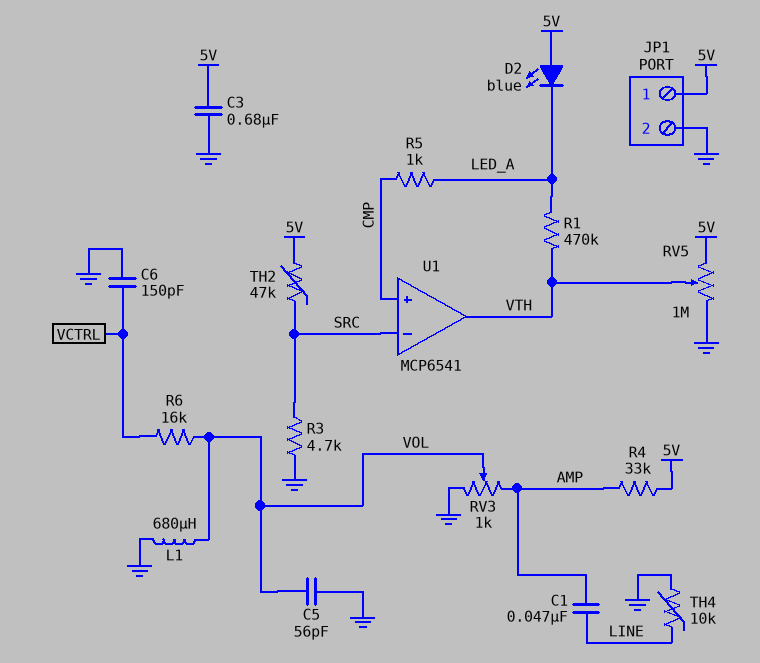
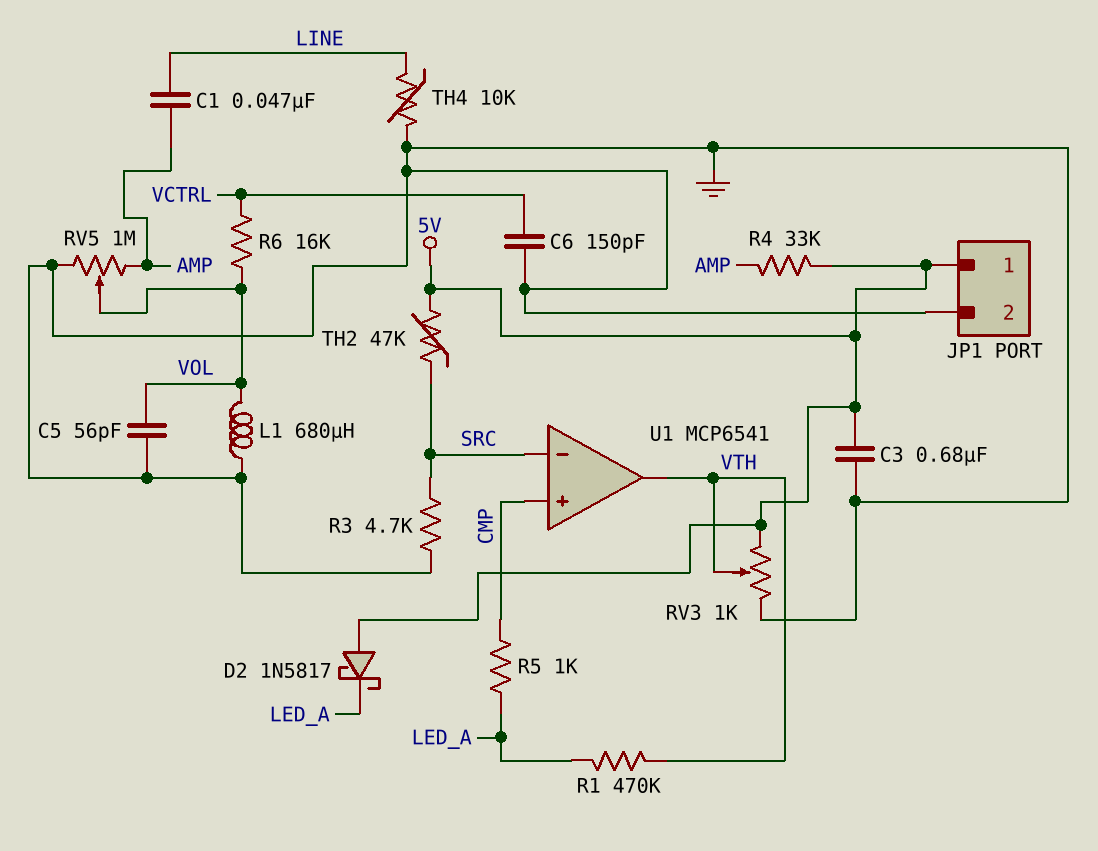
D2: LED blue (A 5V, K LED_A) -> schottky 1N5817 (A 5V, K LED_A)
RV3: 1k (AMP, GND, wiper VOL) -> 1k (5V, GND, wiper VTH)
RV5: 1M (5V, GND, wiper VTH) -> 1M (AMP, GND, wiper VOL)

